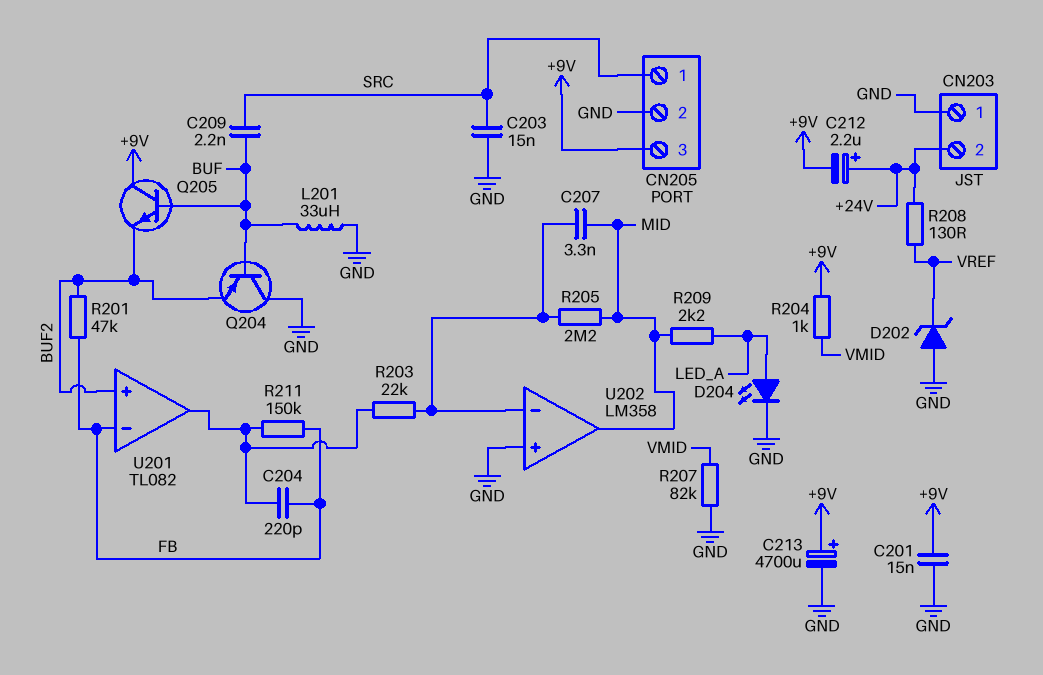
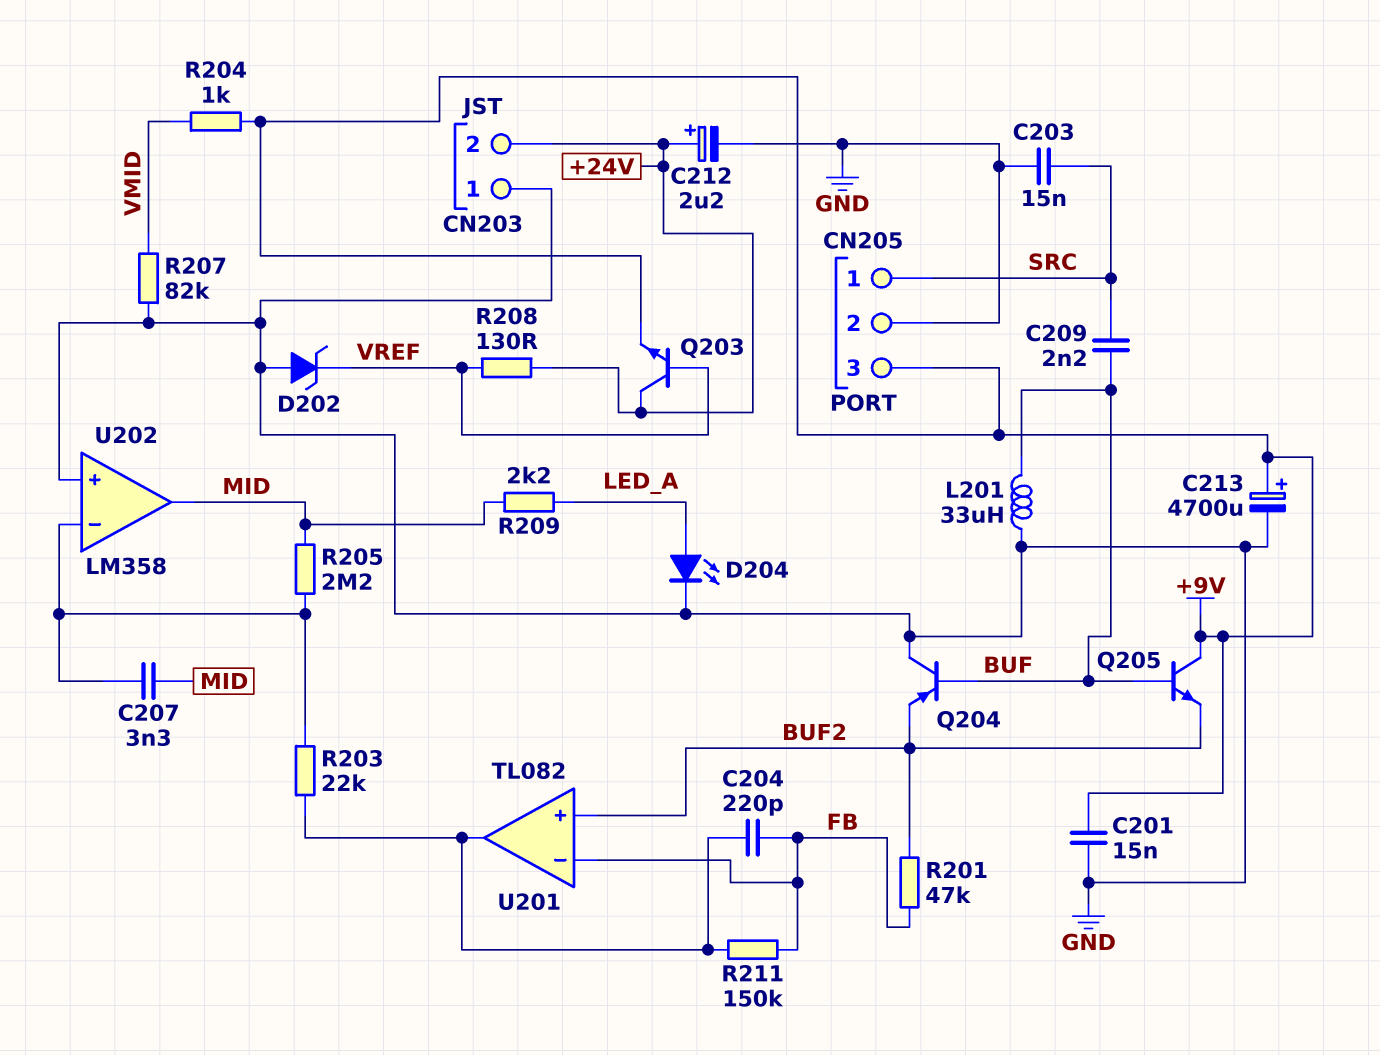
C212: 2.2uF (plus +24V, minus +9V) -> 2.2uF (plus +24V, minus GND)
Q203: none -> NPN (B VREF, C +24V, E +9V)

